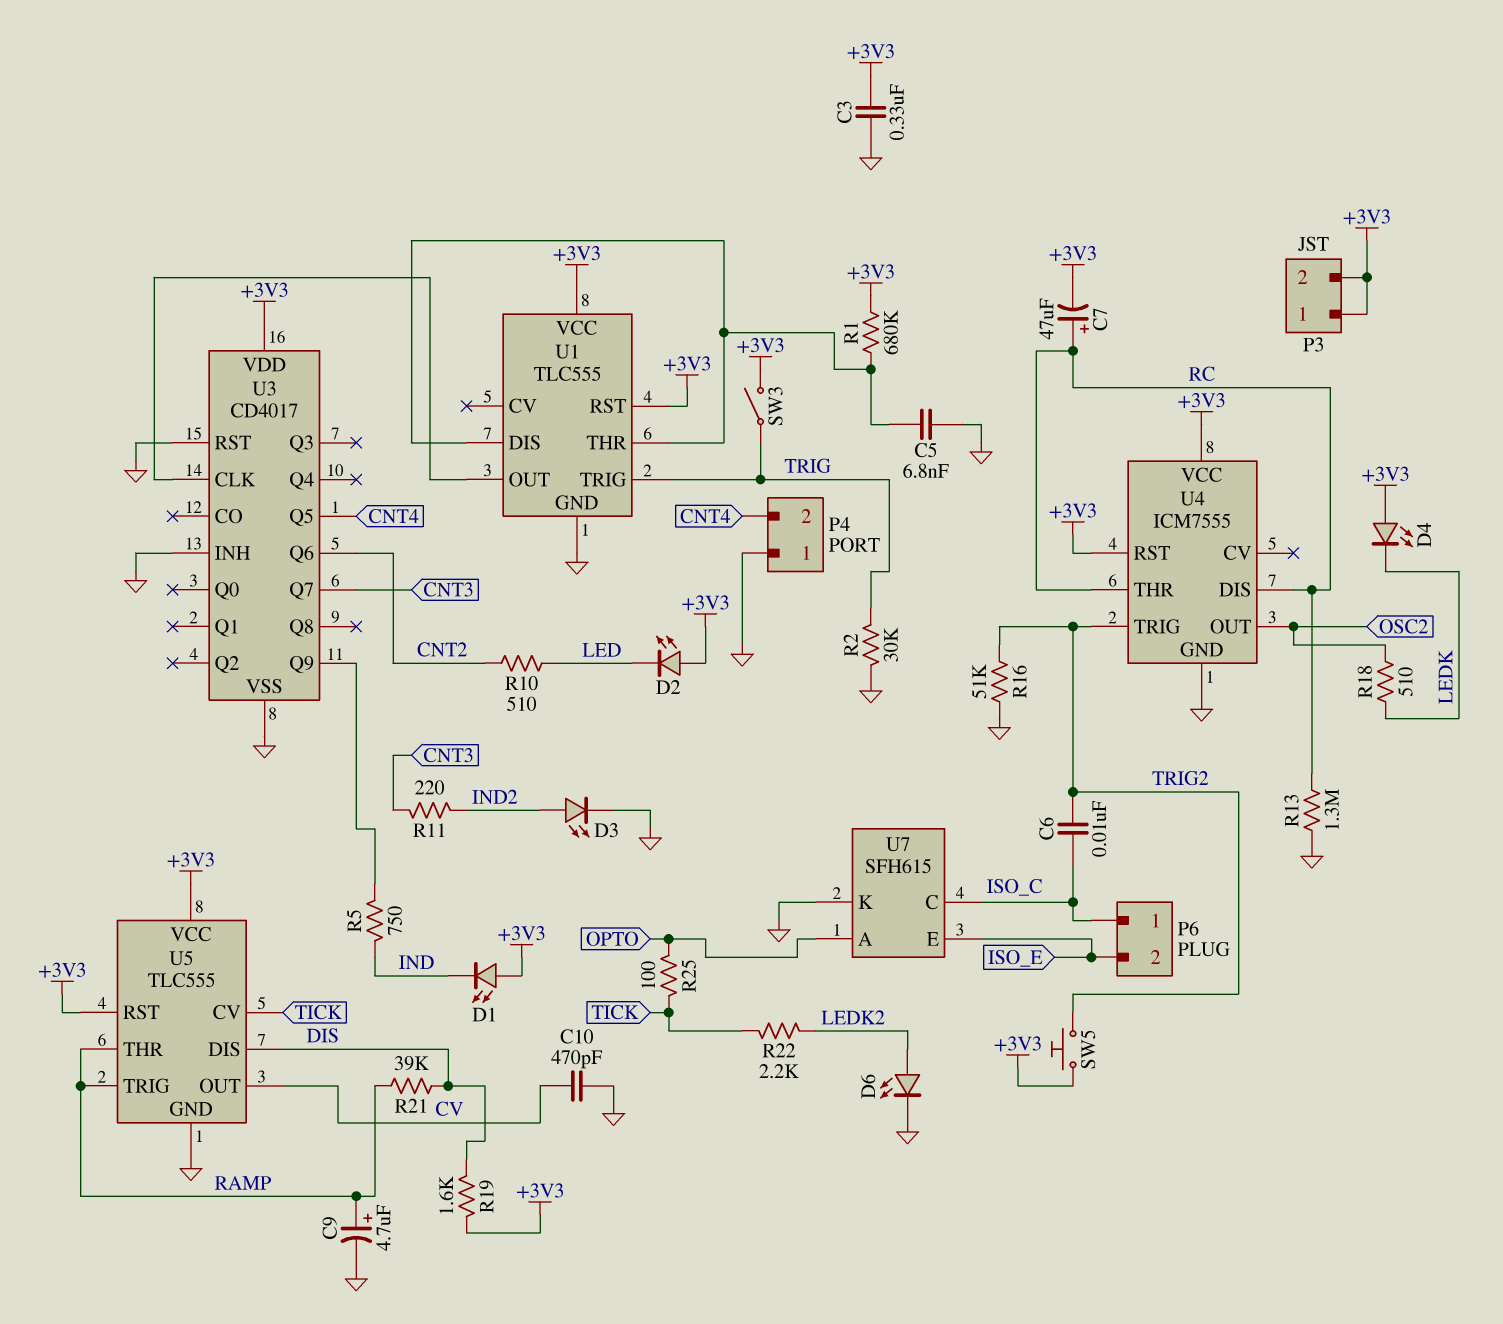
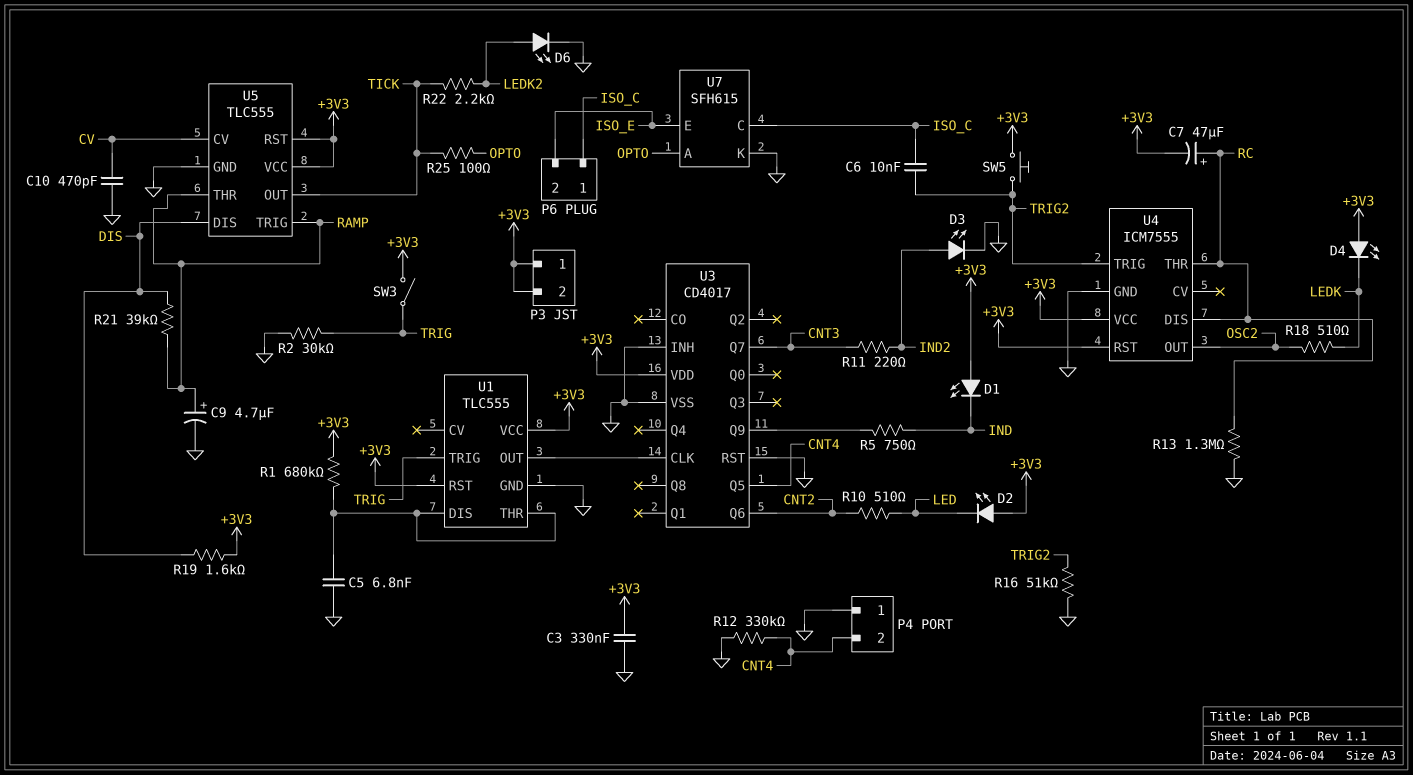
R12: none -> 330k (CNT4, GND)
U5 pin CV: TICK -> CV
U5 pin OUT: CV -> TICK

